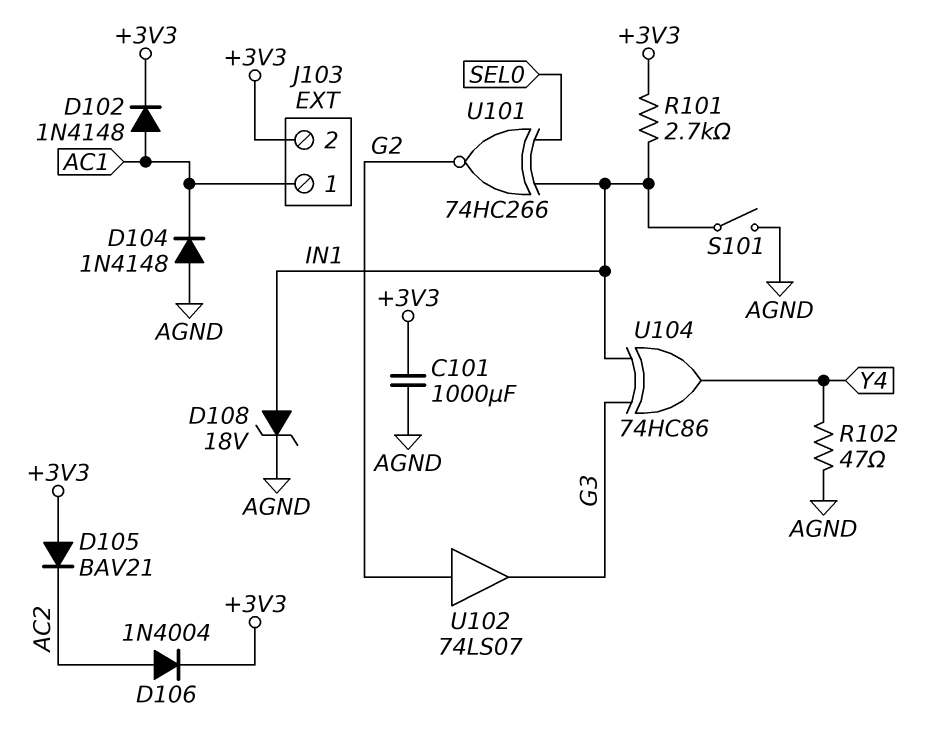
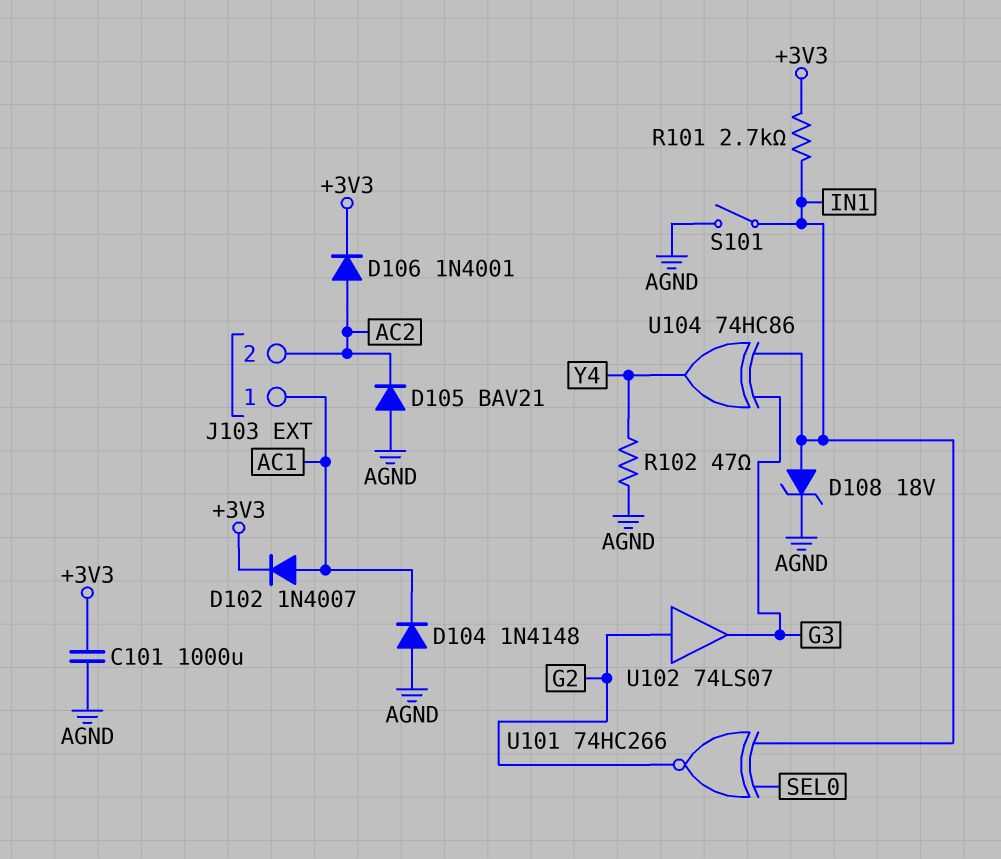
D102: diode 1N4148 (A AC1, K +3V3) -> diode 1N4007 (A AC1, K +3V3)
D105: diode BAV21 (A +3V3, K AC2) -> diode BAV21 (A AGND, K AC2)
D106: diode 1N4004 (A AC2, K +3V3) -> diode 1N4001 (A AC2, K +3V3)
J103 pin 2: +3V3 -> AC2

